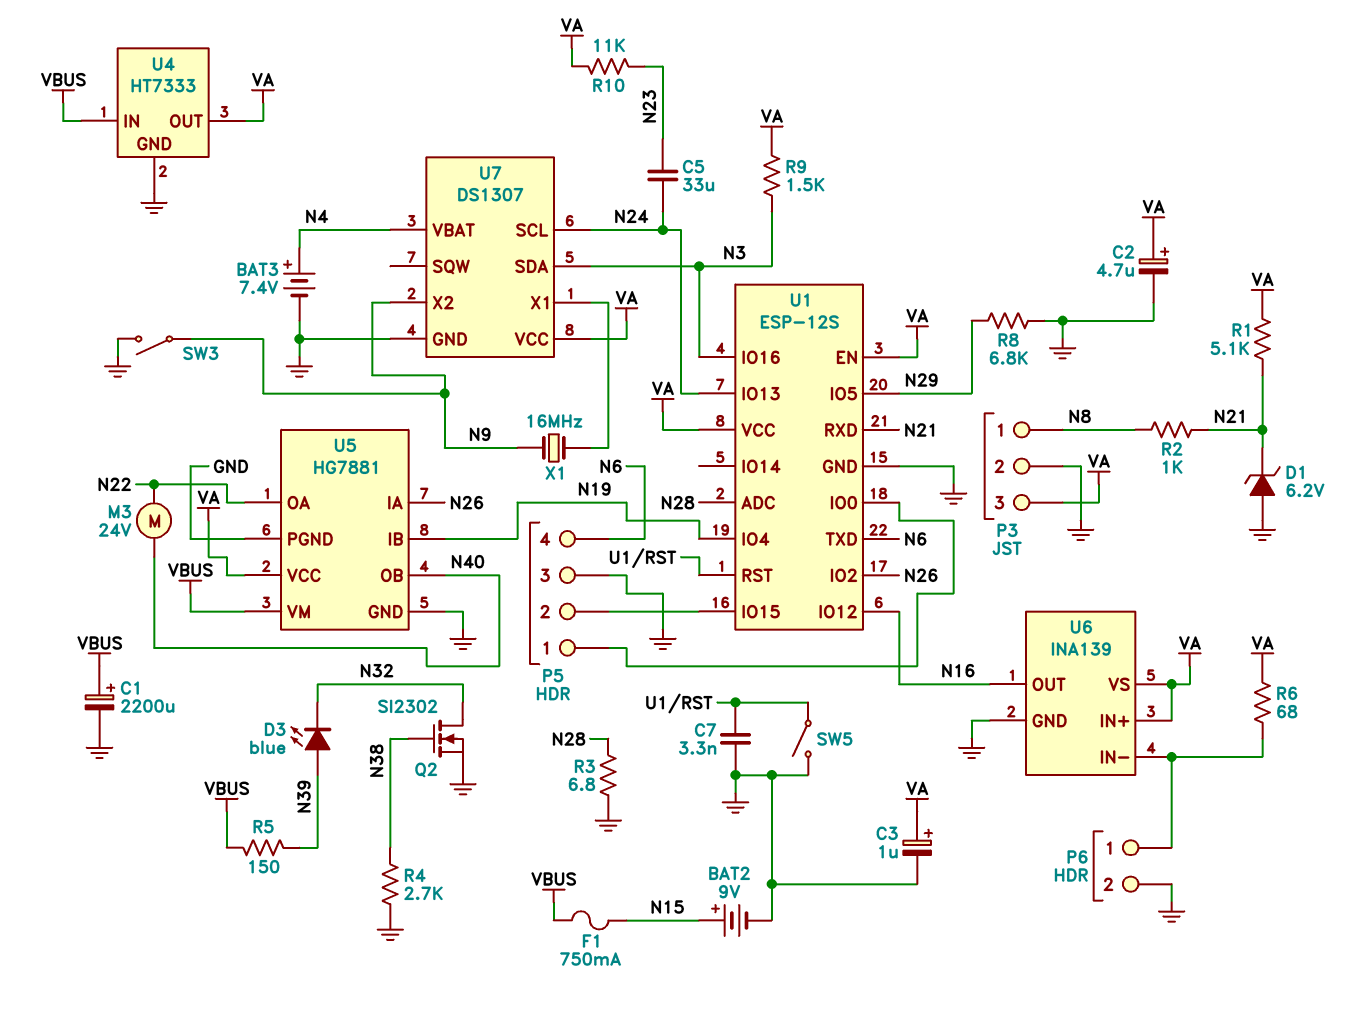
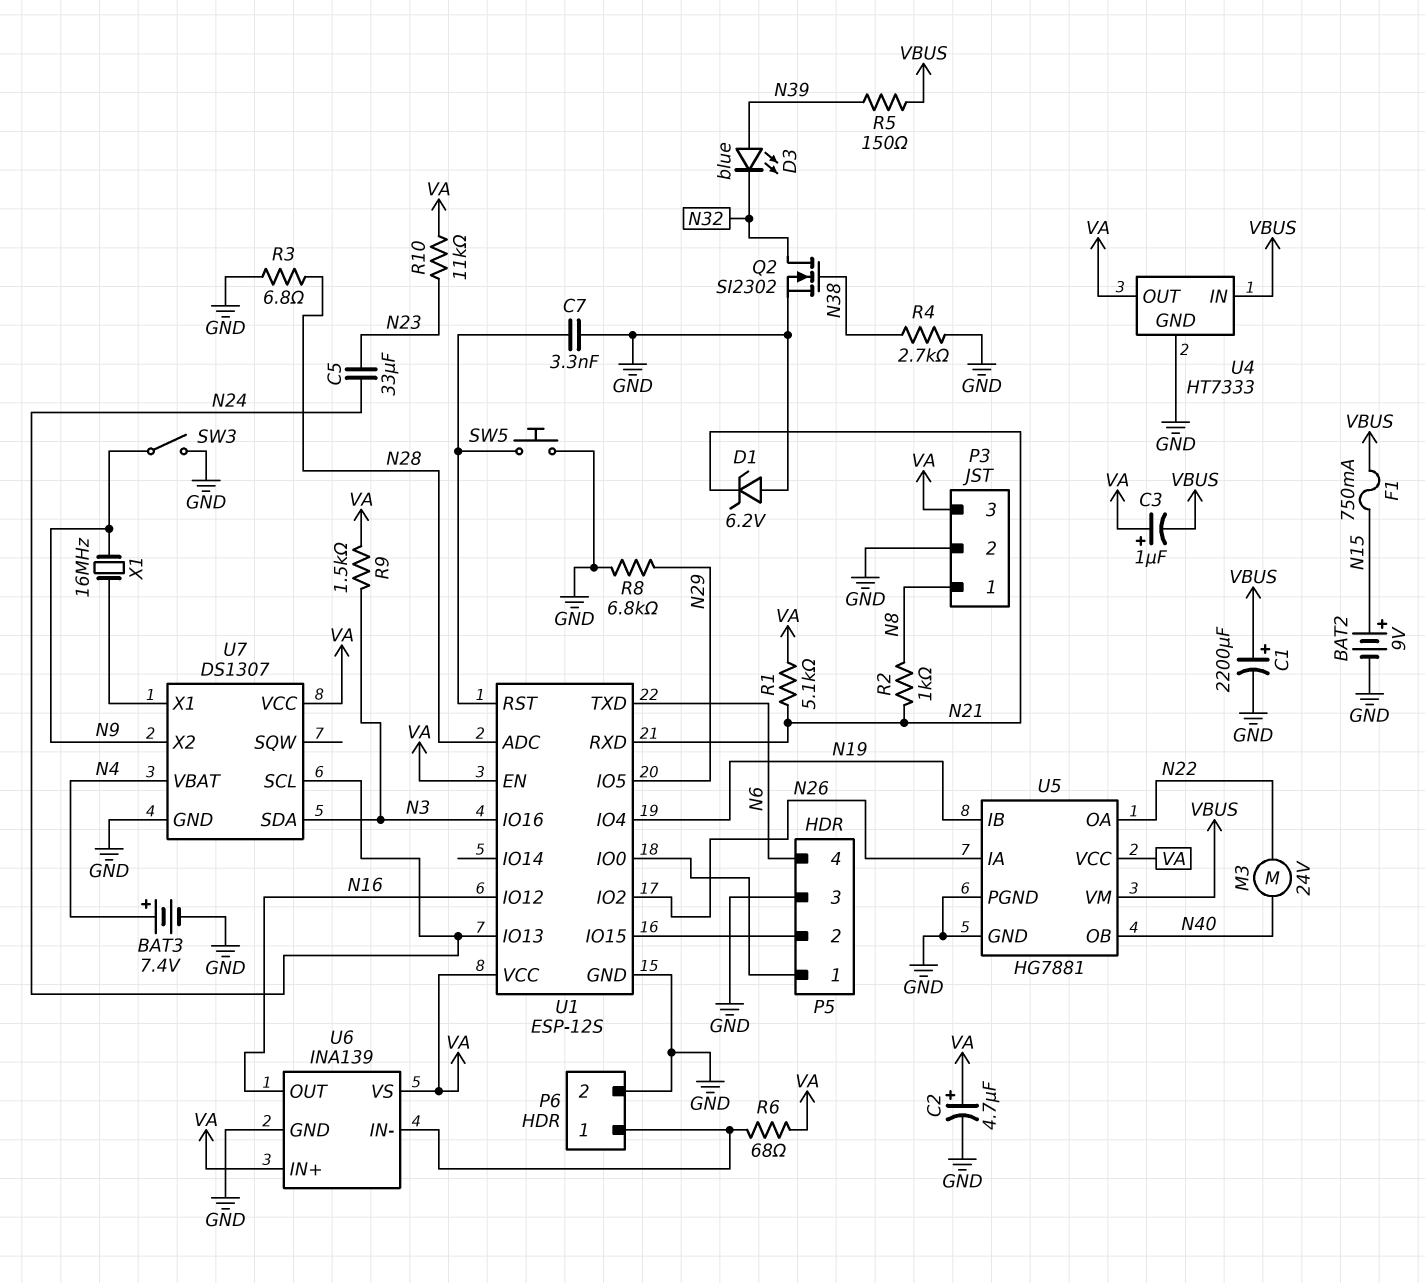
C3: 1uF (plus VA, minus GND) -> 1uF (plus VA, minus VBUS)
SW5: switch (GND, U1/RST) -> button (GND, U1/RST)

